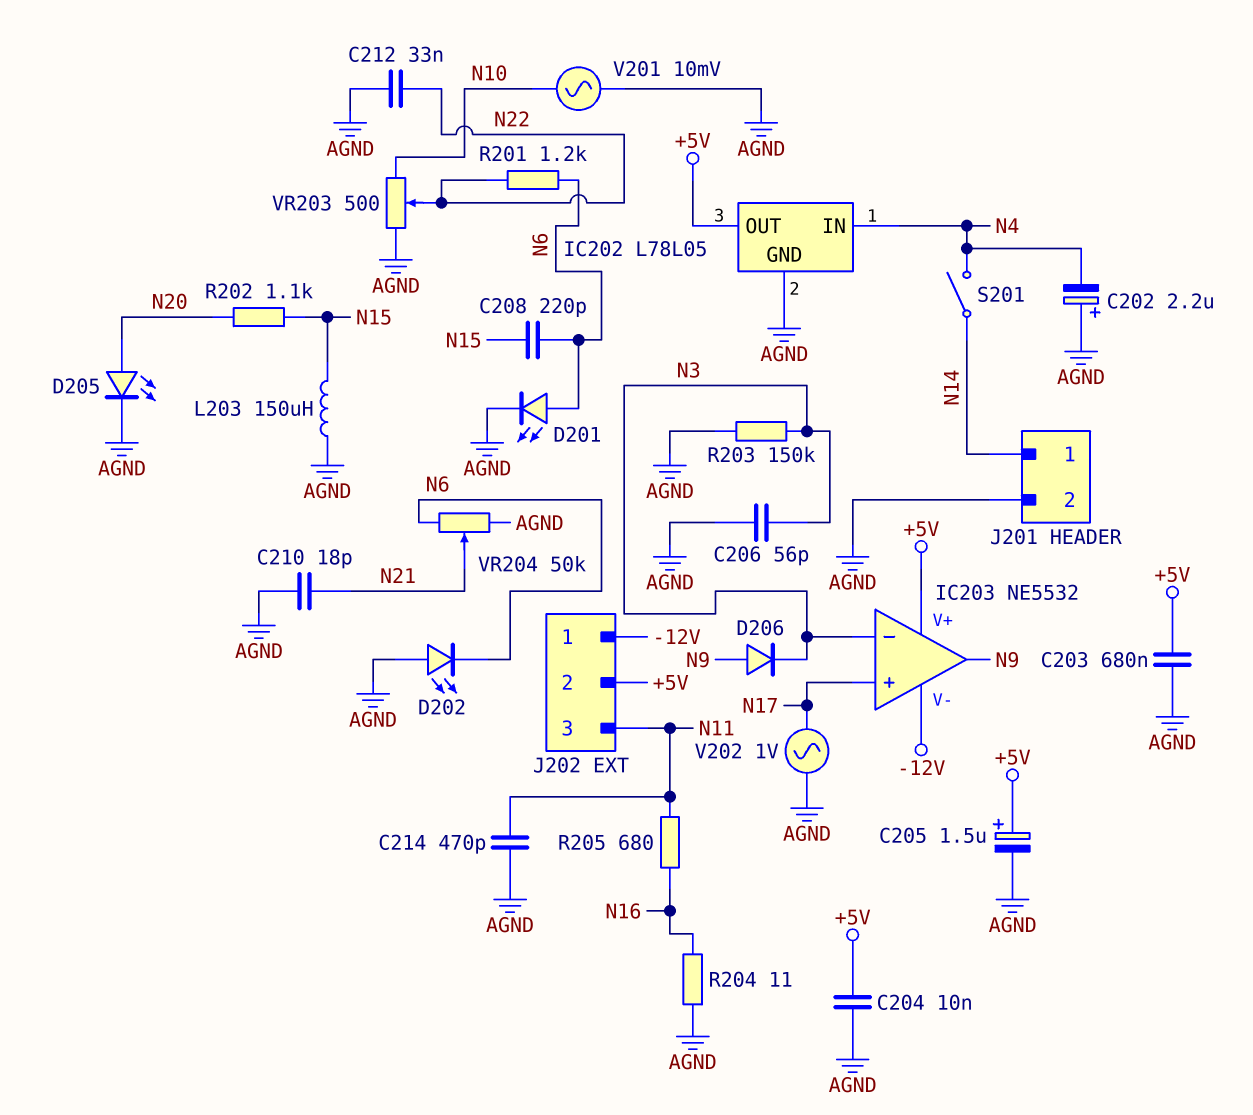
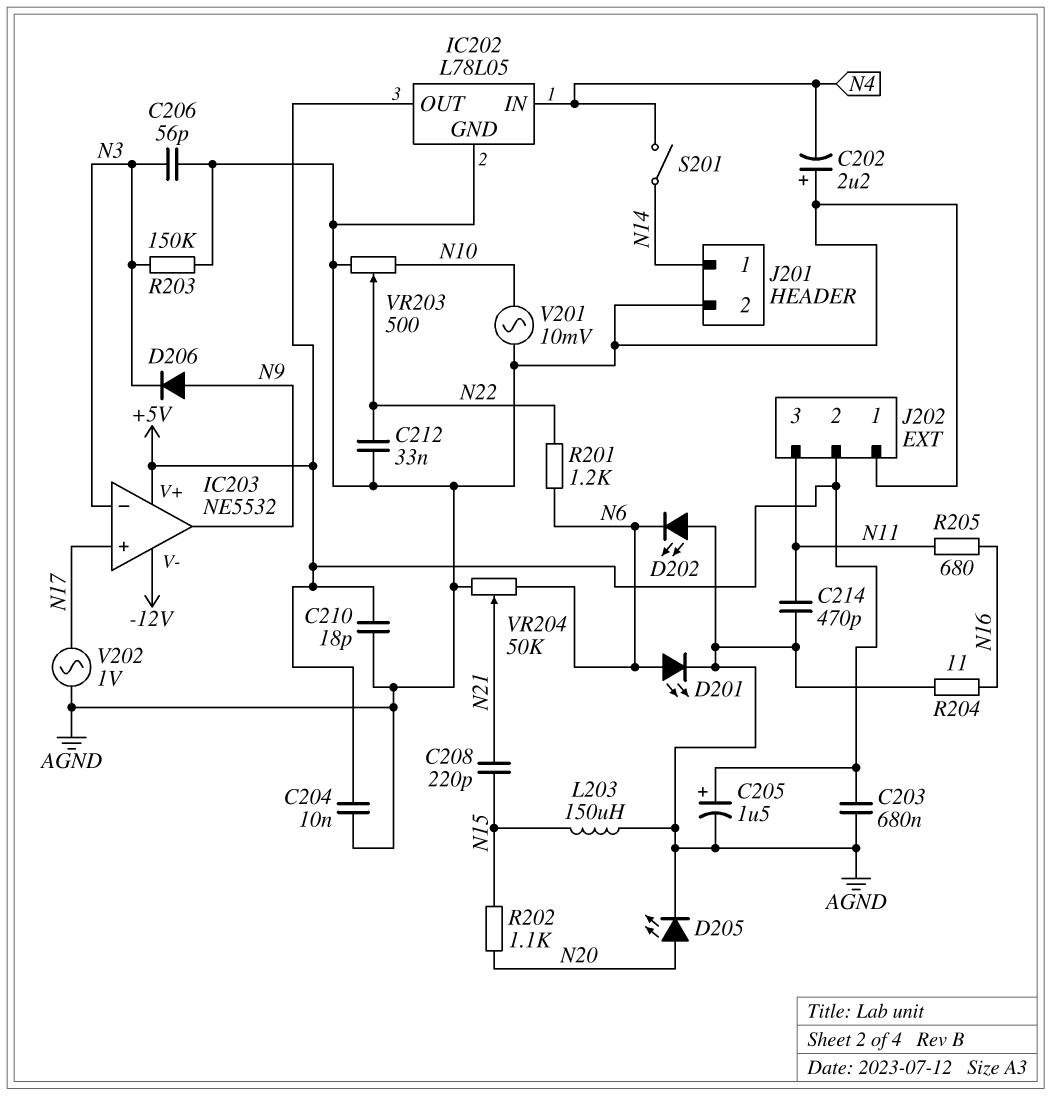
C208: 220pF (N6, N15) -> 220pF (N15, N21)
C210: 18pF (AGND, N21) -> 18pF (+5V, AGND)
J202 pin 1: -12V -> AGND

